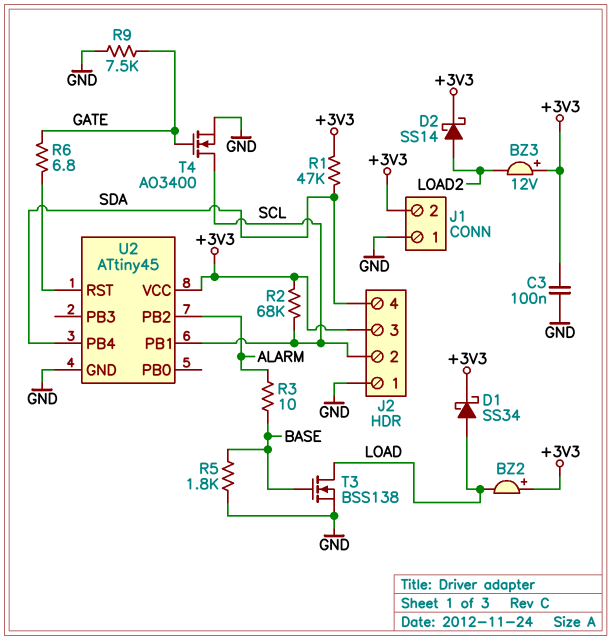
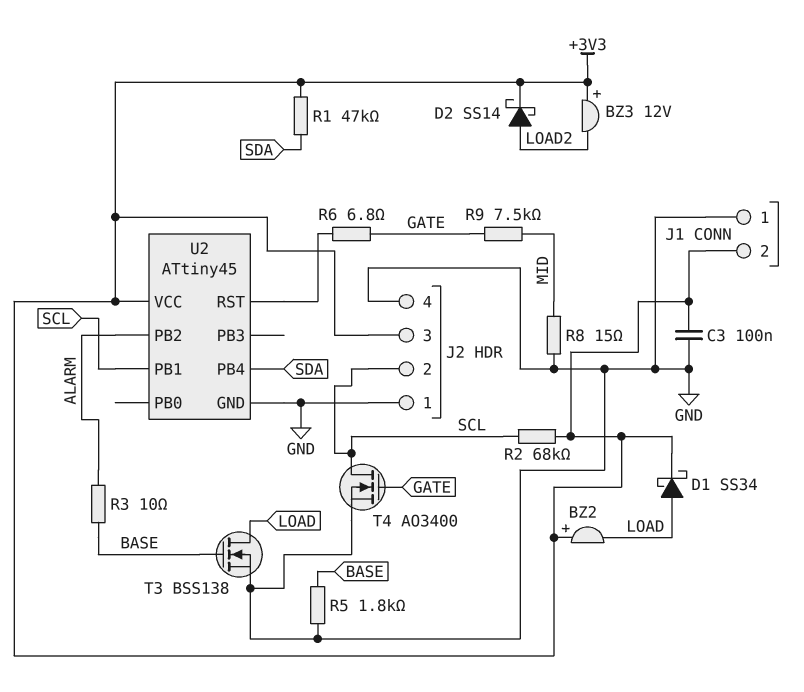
J2 pin 4: SDA -> GND
R8: none -> 15 (GND, MID)
R9: 7.5k (GATE, GND) -> 7.5k (GATE, MID)

